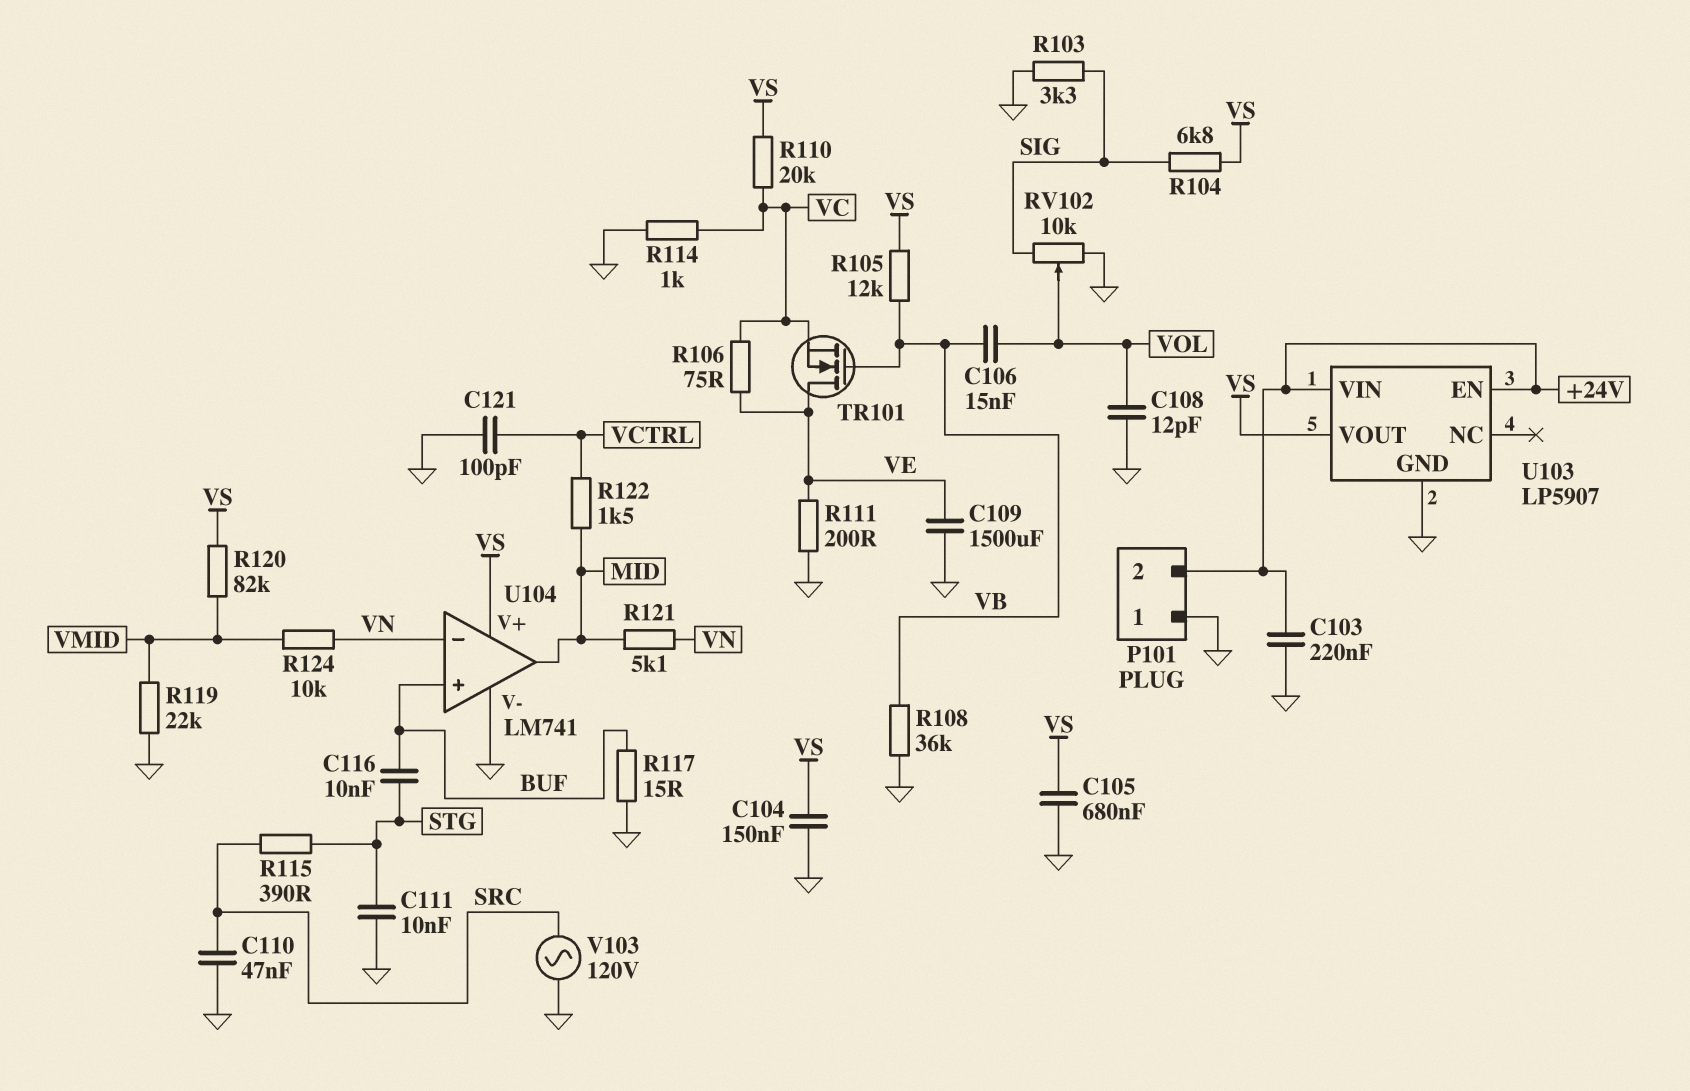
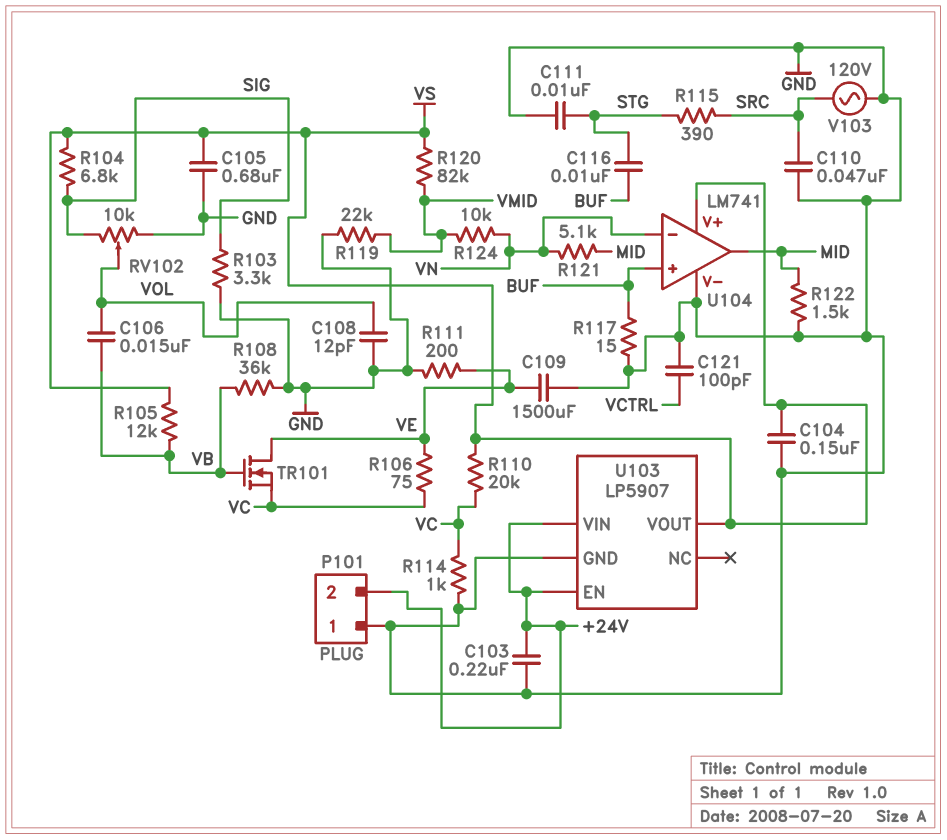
R122: 1.5k (MID, VCTRL) -> 1.5k (GND, MID)

